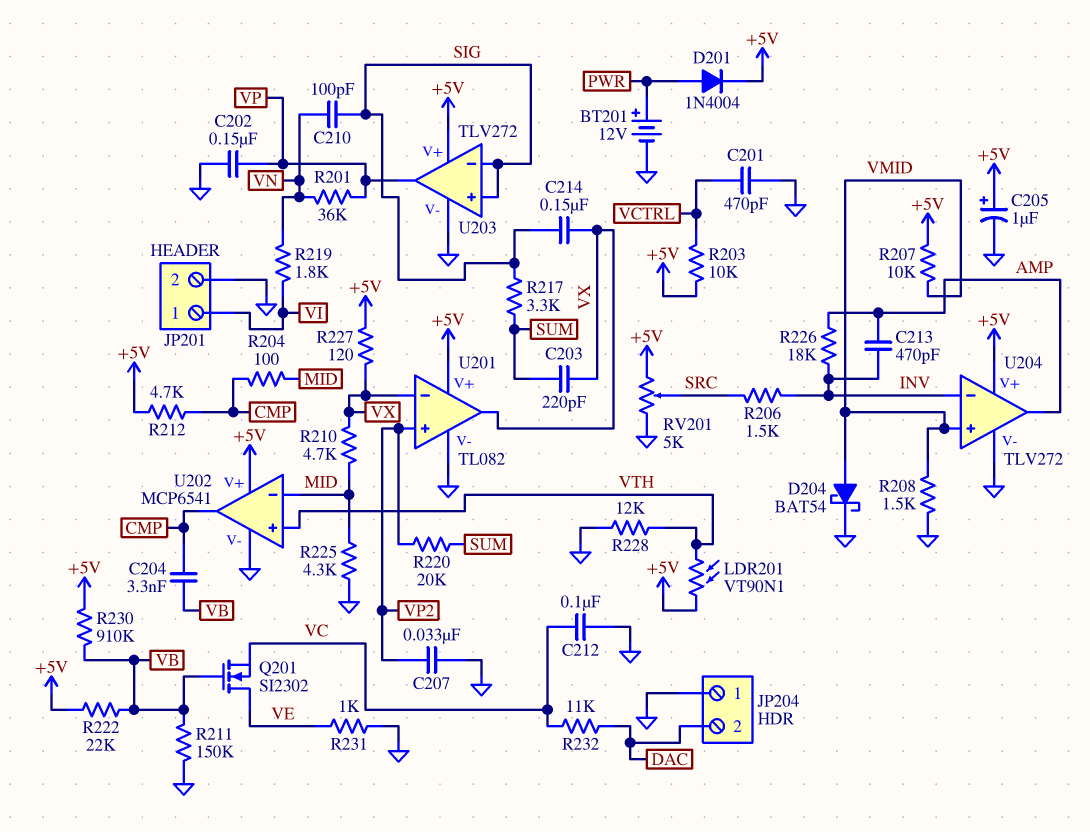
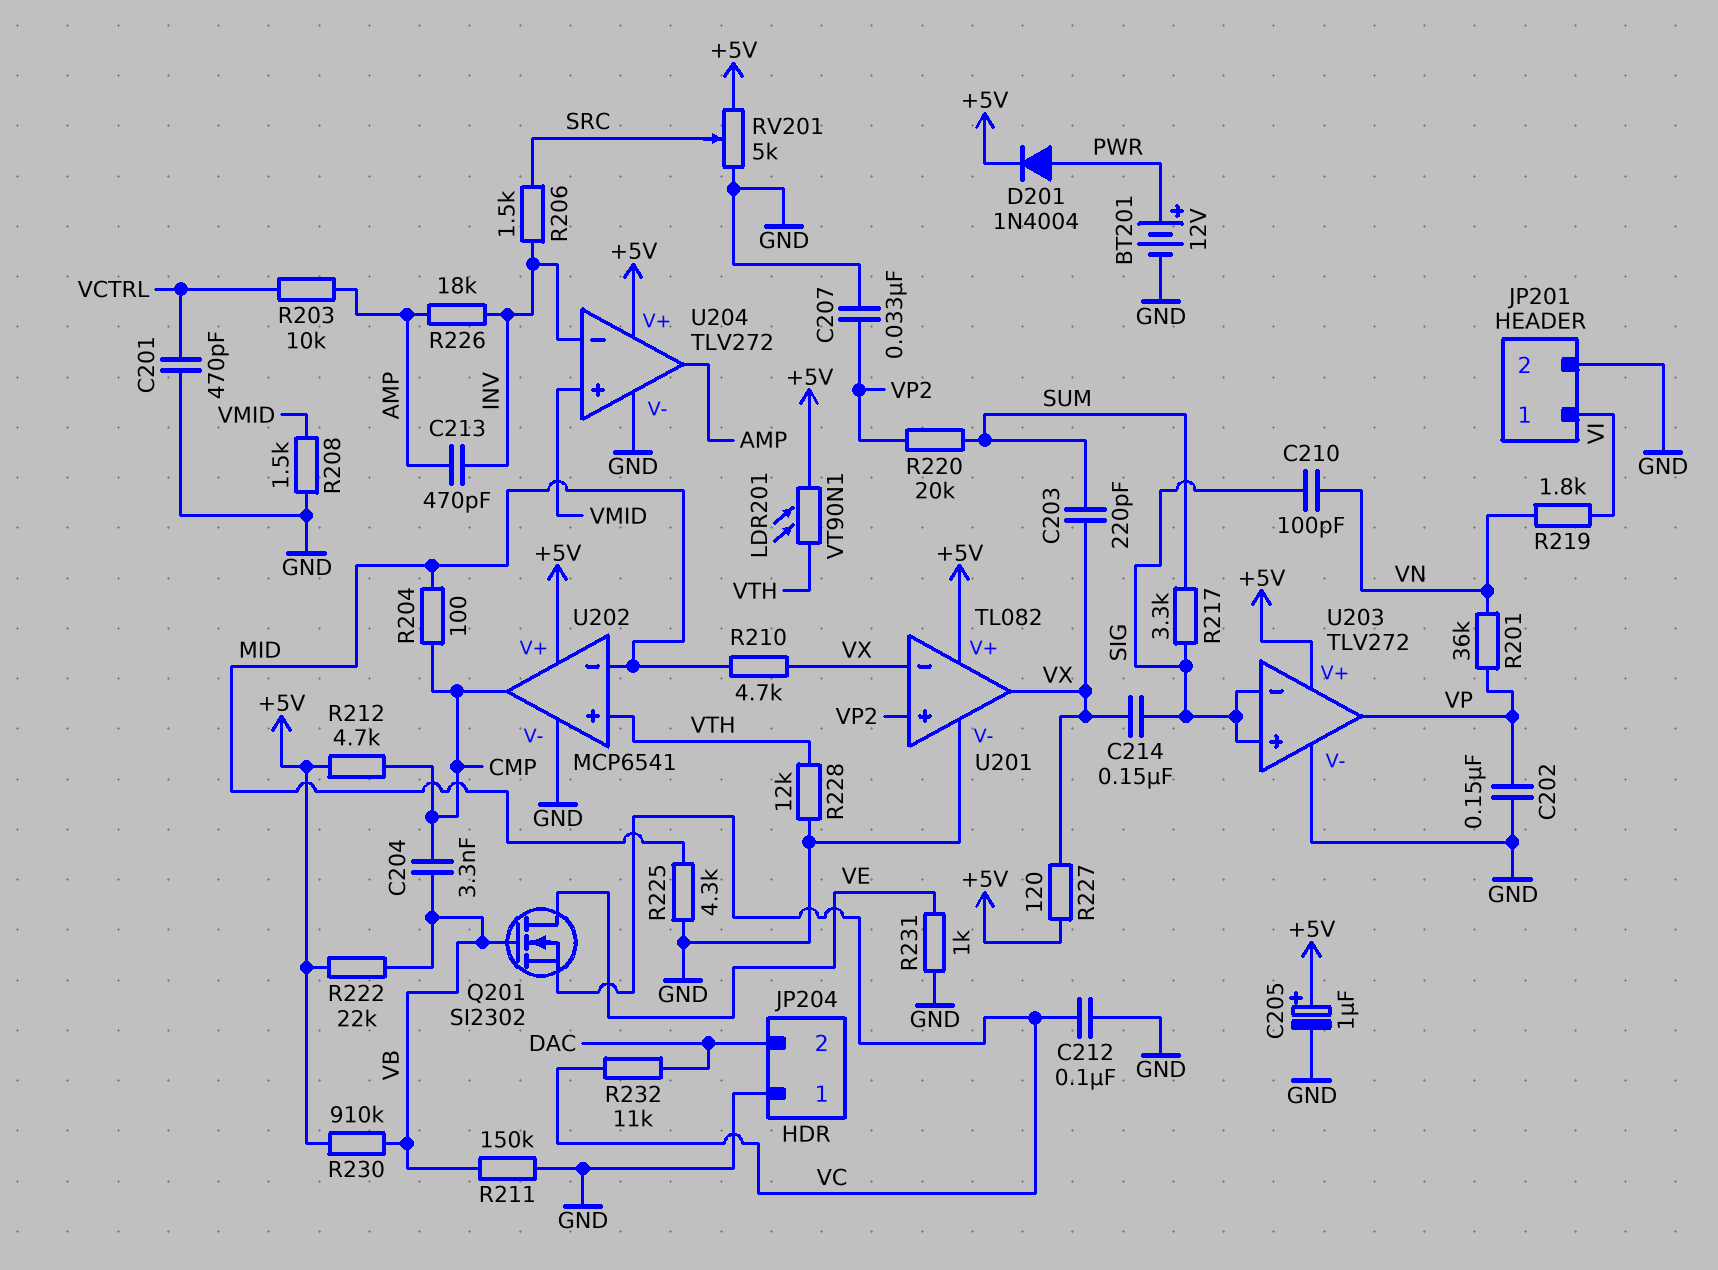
D204: schottky BAT54 (A VMID, K GND) -> none
R203: 10k (+5V, VCTRL) -> 10k (AMP, VCTRL)
R207: 10k (+5V, VMID) -> none

